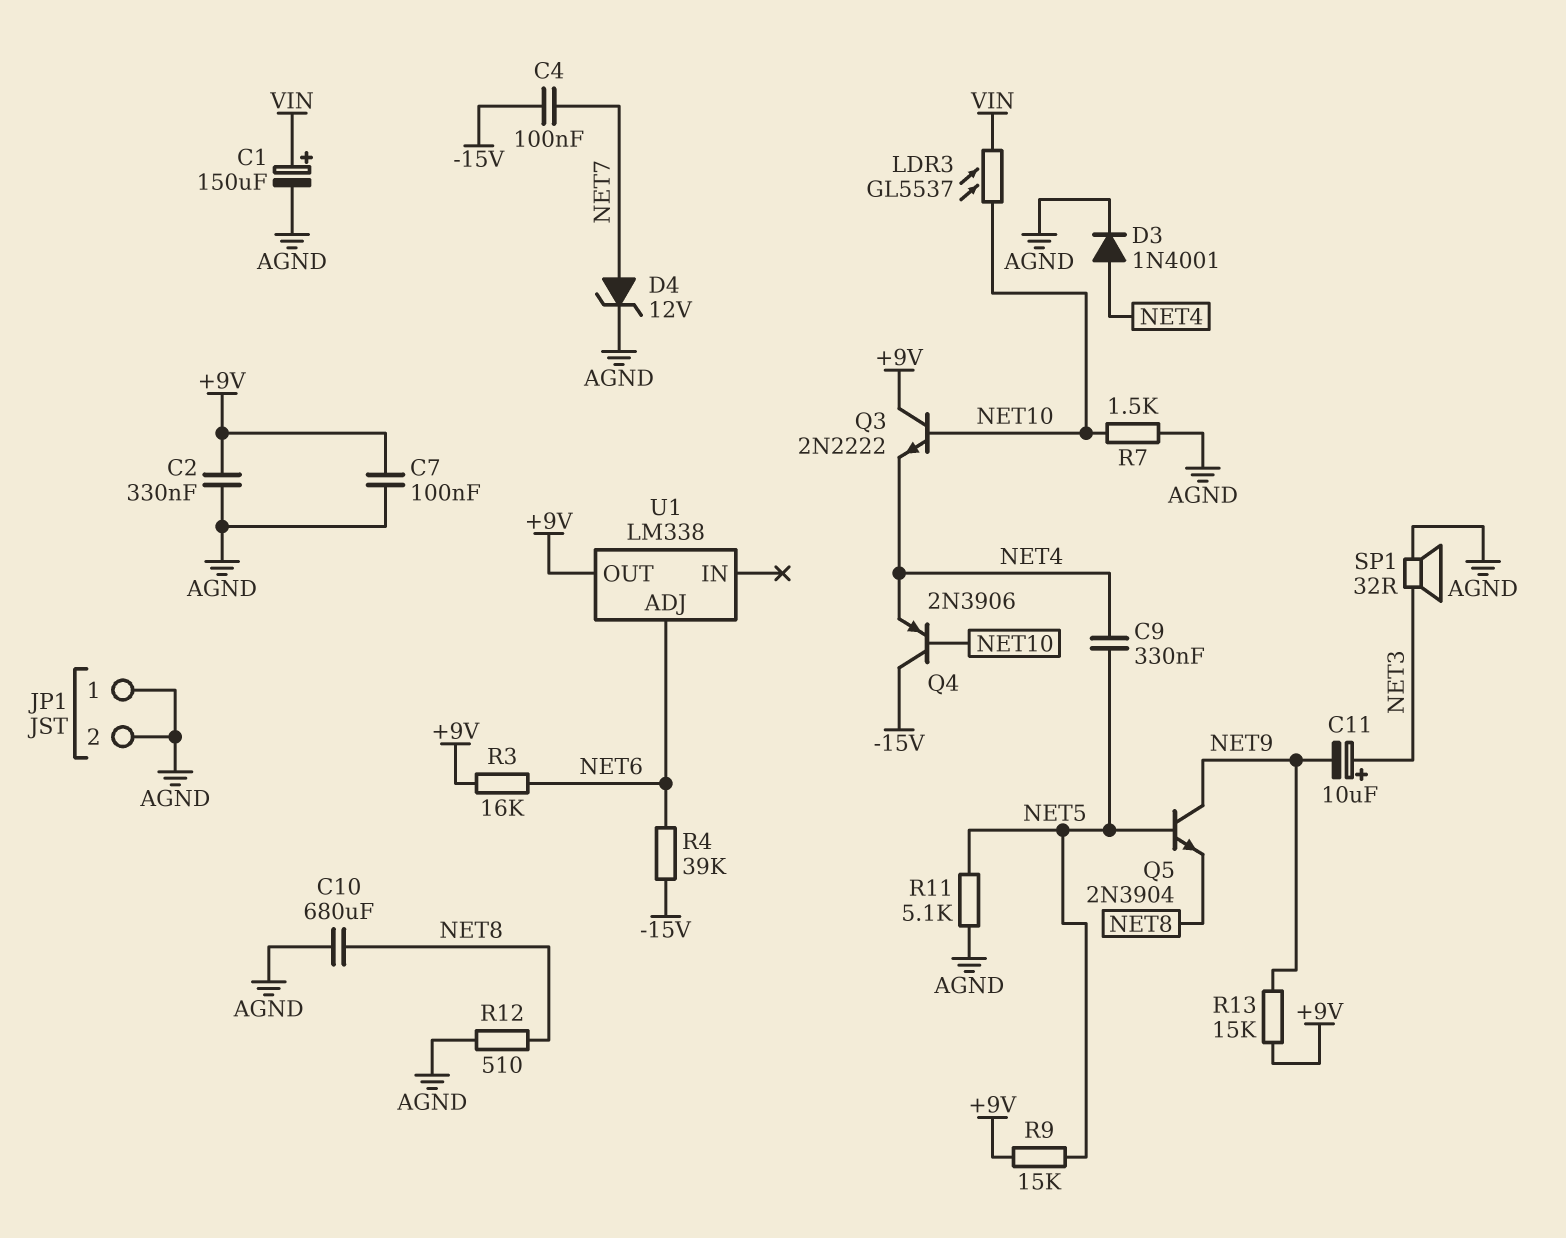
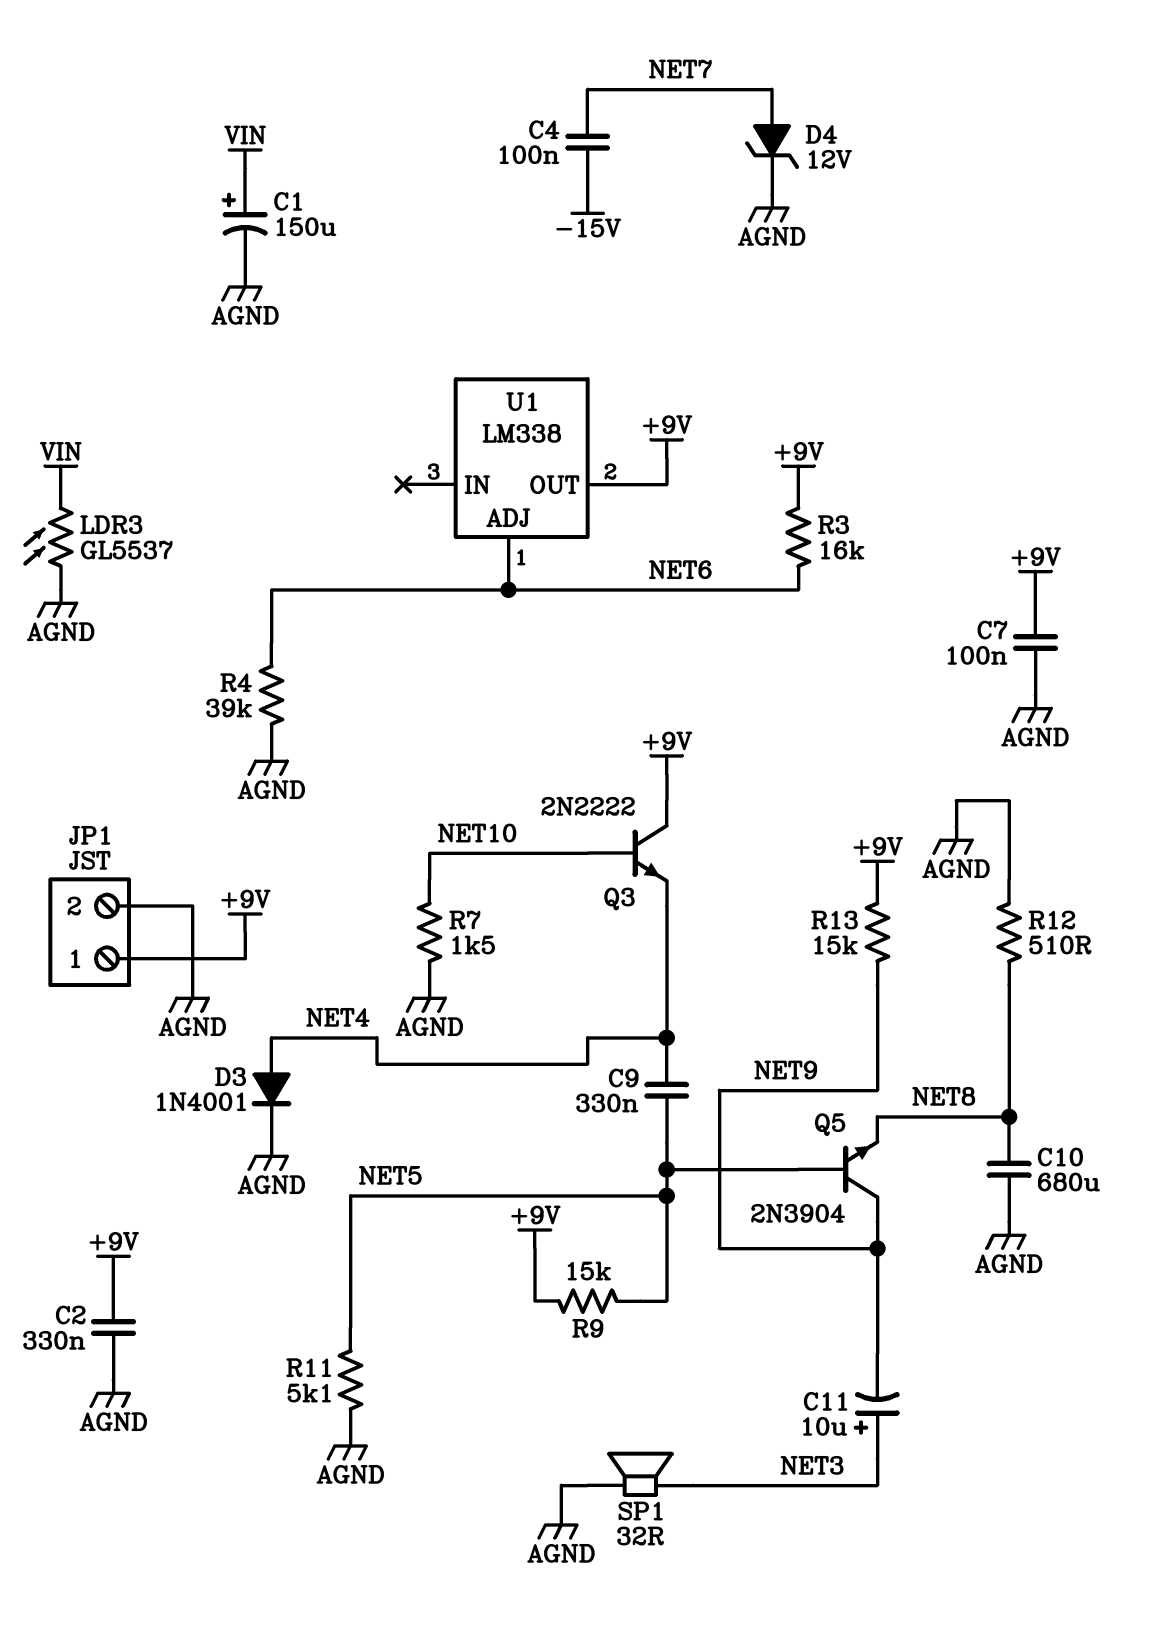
JP1 pin 1: AGND -> +9V
LDR3: GL5537 (NET10, VIN) -> GL5537 (AGND, VIN)
Q4: PNP 2N3906 (B NET10, C -15V, E NET4) -> none
R4: 39k (-15V, NET6) -> 39k (AGND, NET6)

